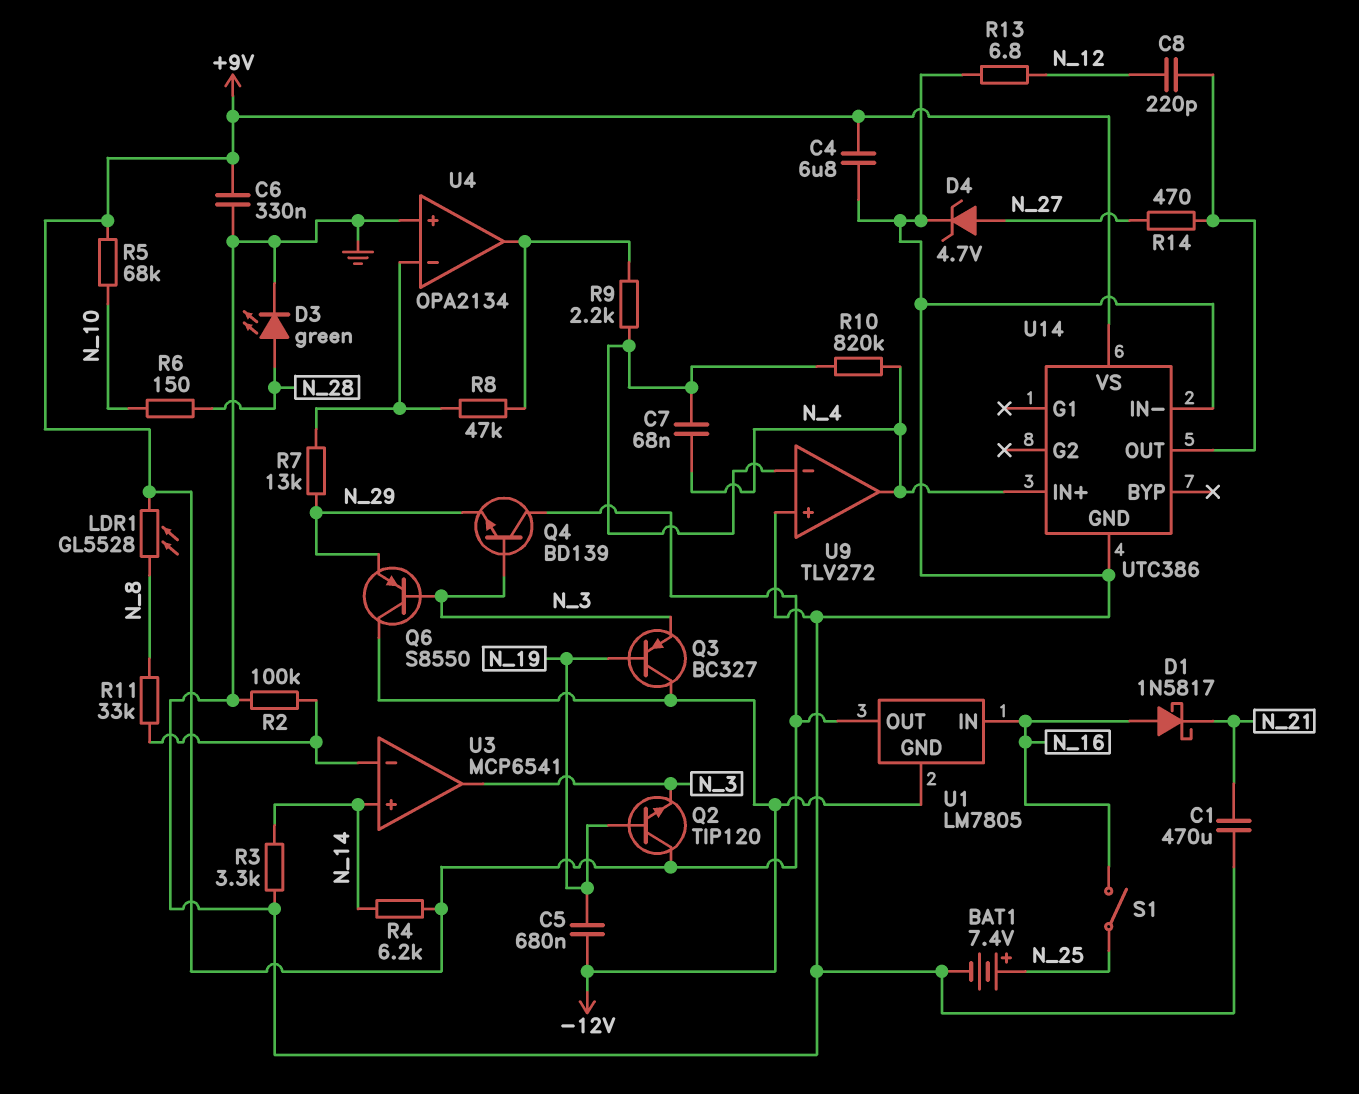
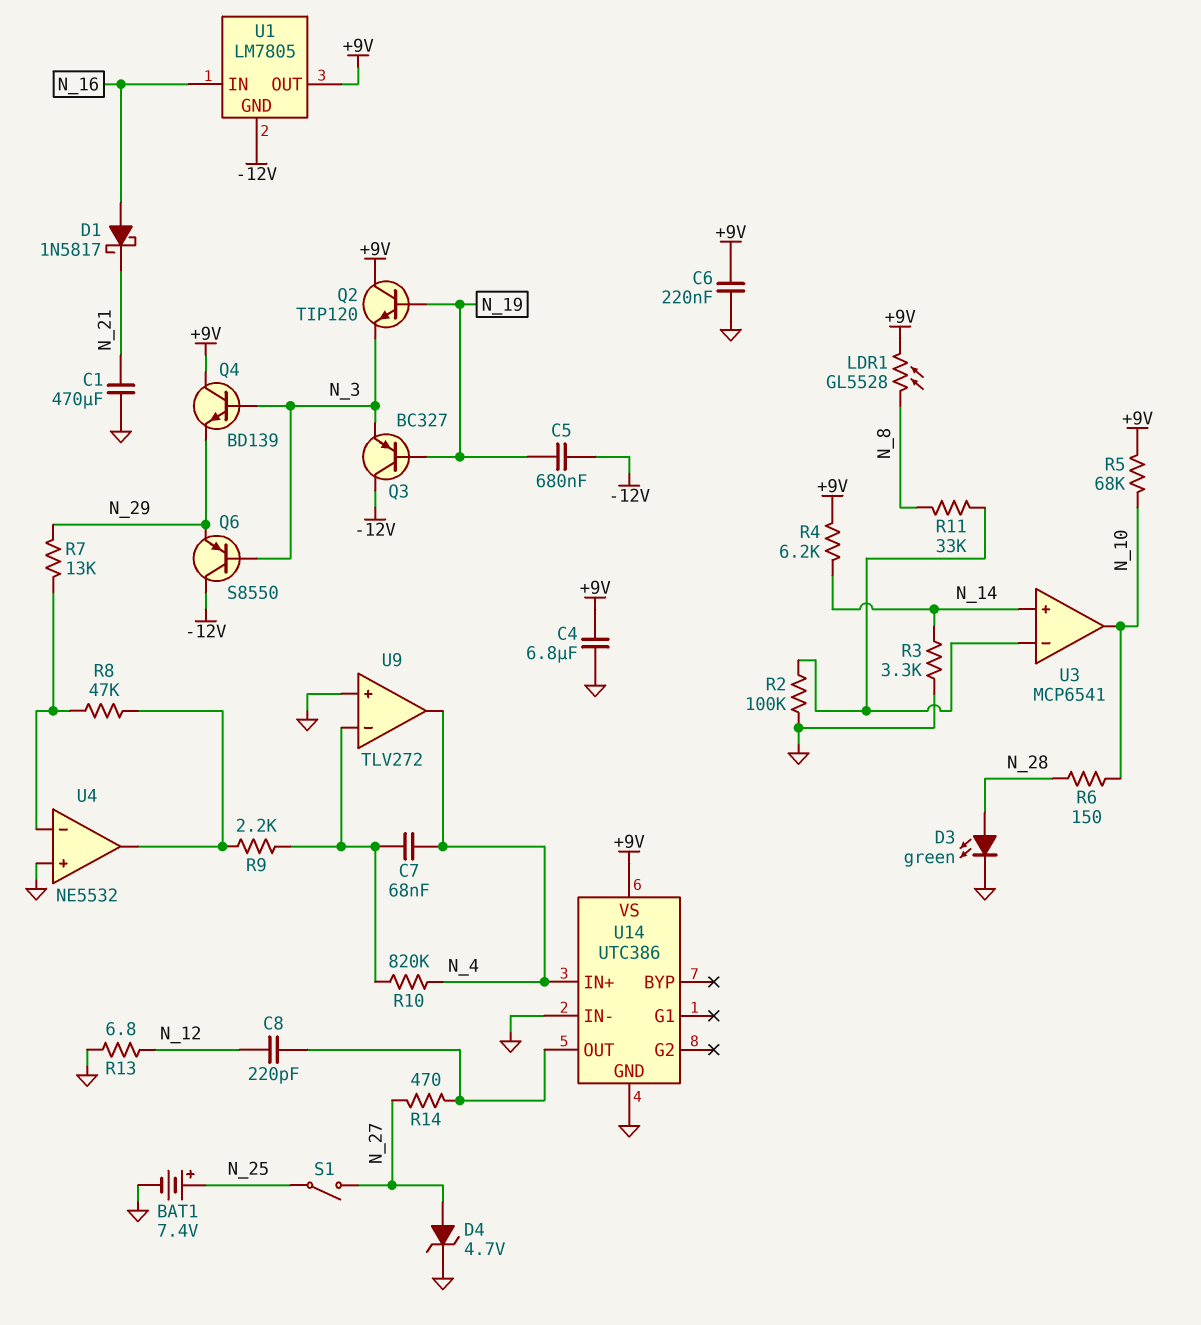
C6: 330nF (+9V, GND) -> 220nF (+9V, GND)
S1: switch (N_16, N_25) -> switch (N_25, N_27)
U3 pin out: N_3 -> N_10
U4: OPA2134 -> NE5532

